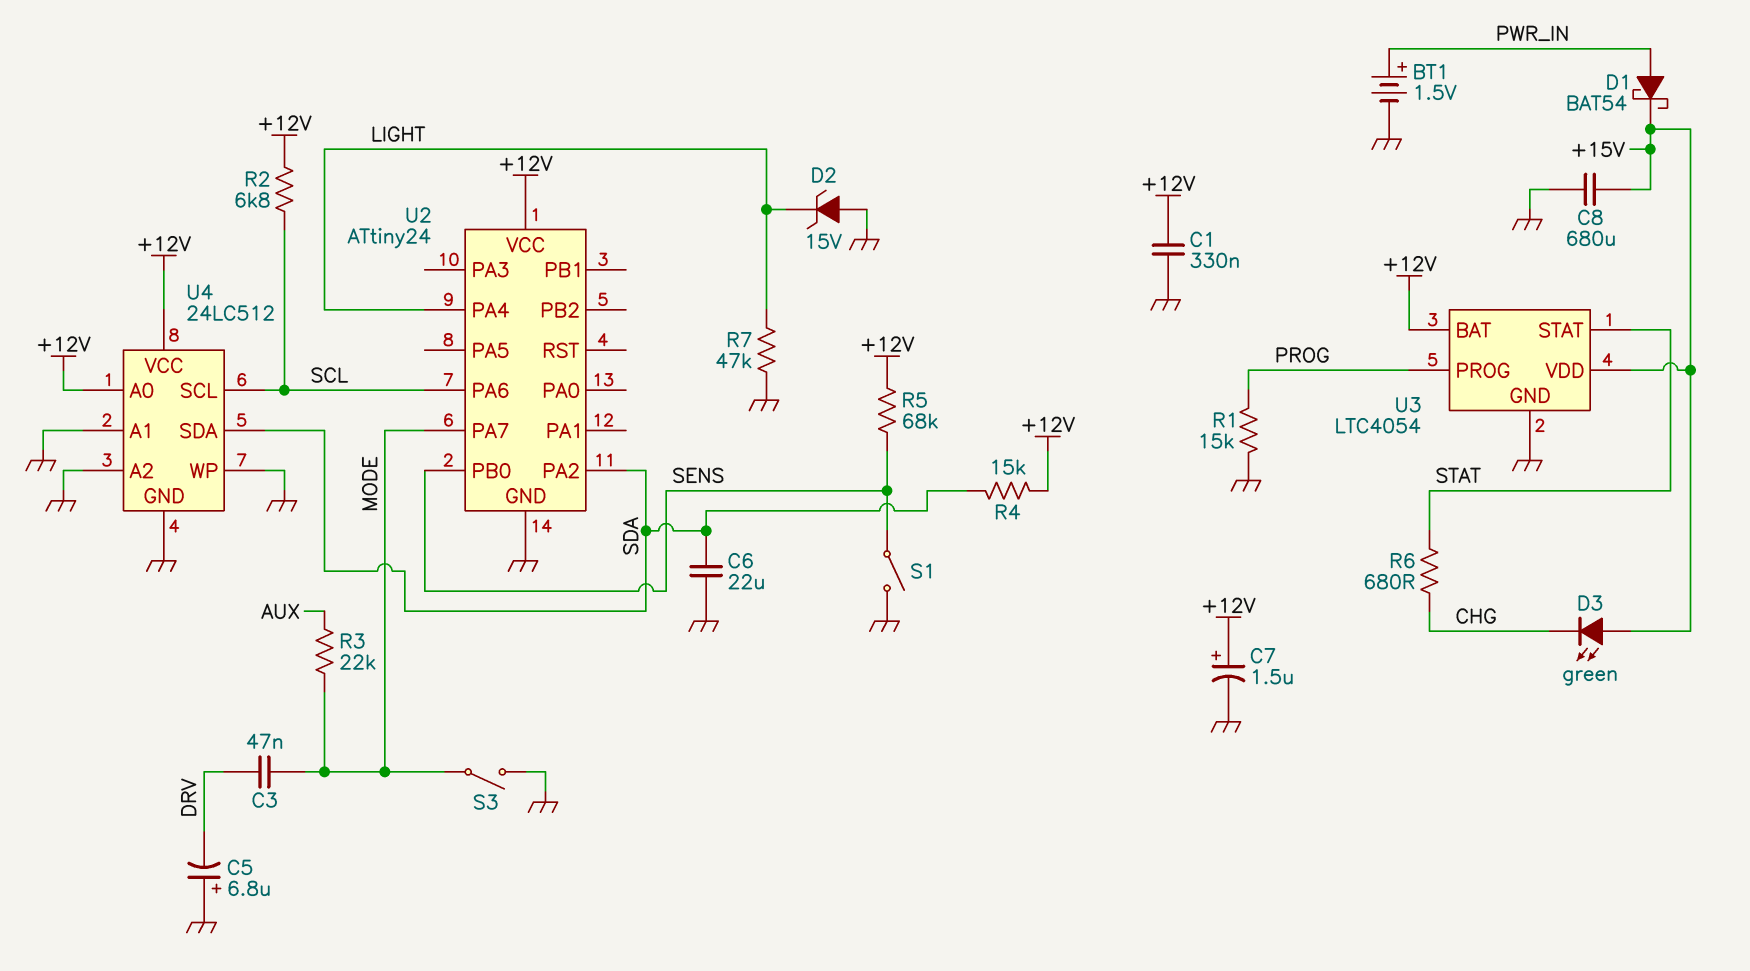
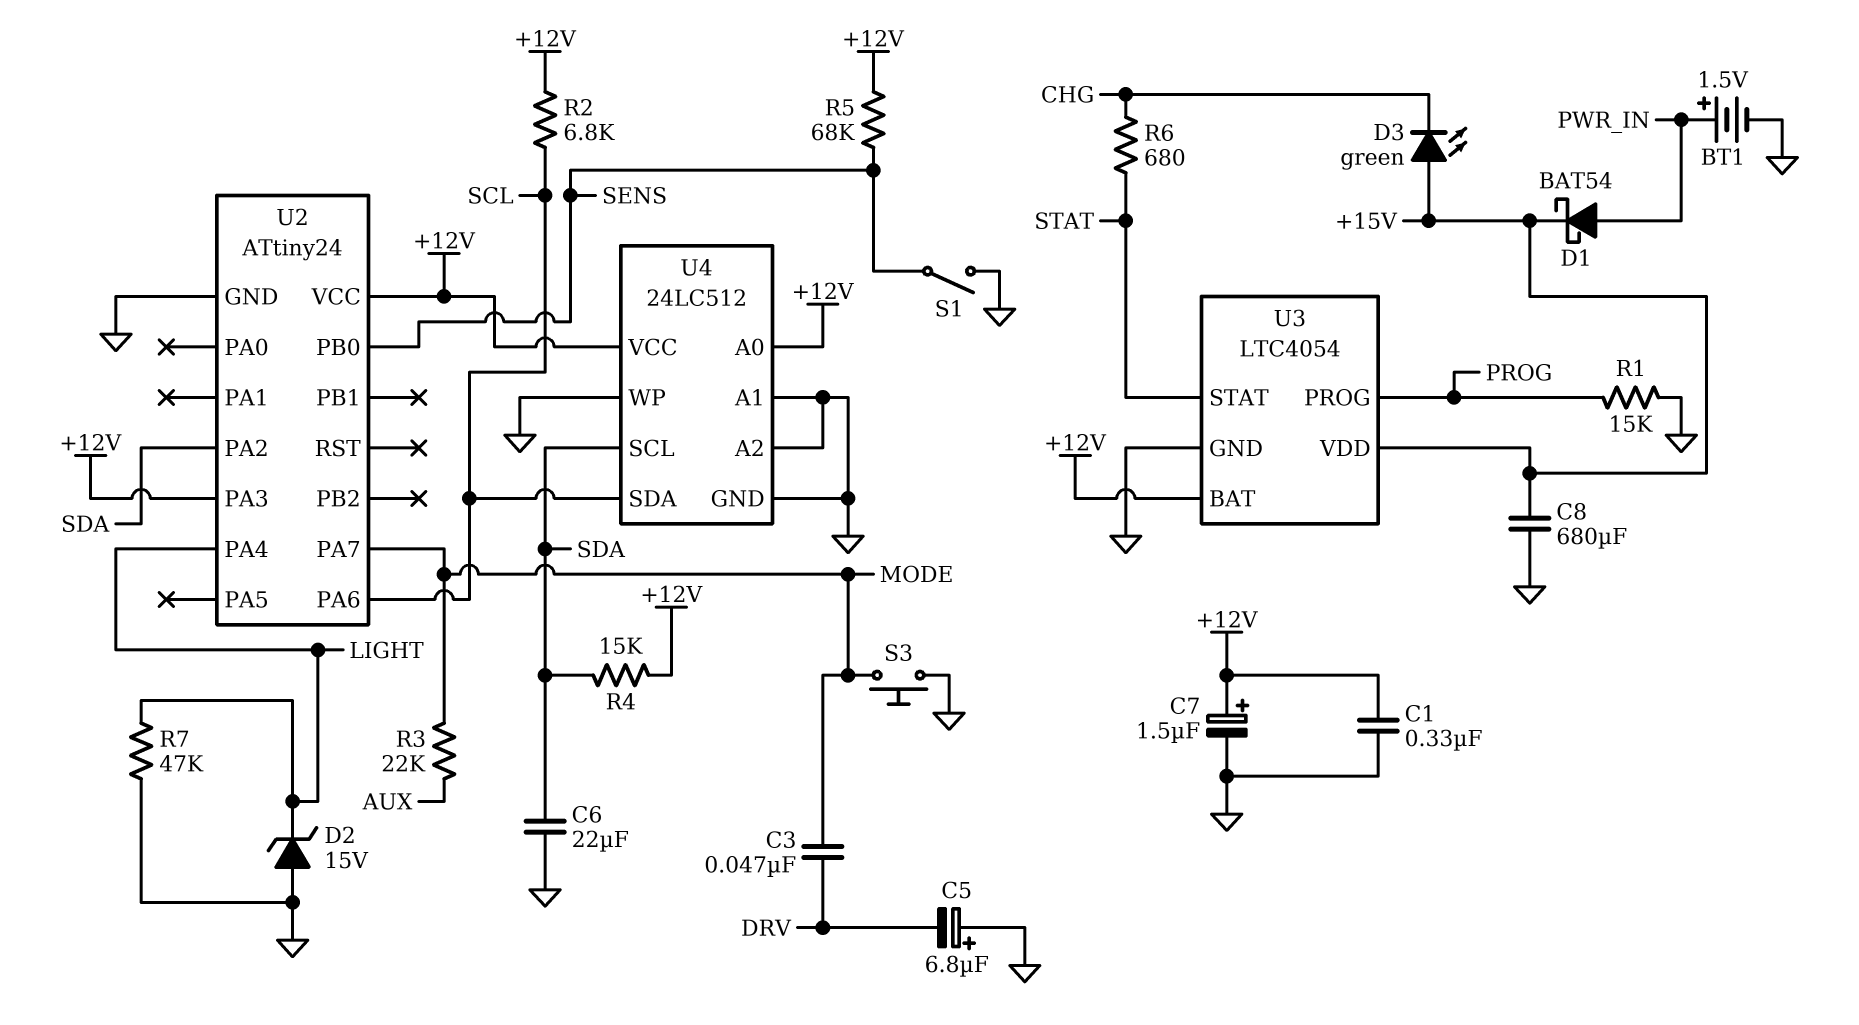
S3: switch (GND, MODE) -> button (GND, MODE)
U2 pin PA3: none -> +12V
U4 pin SCL: SCL -> SDA
U4 pin SDA: SDA -> SCL

